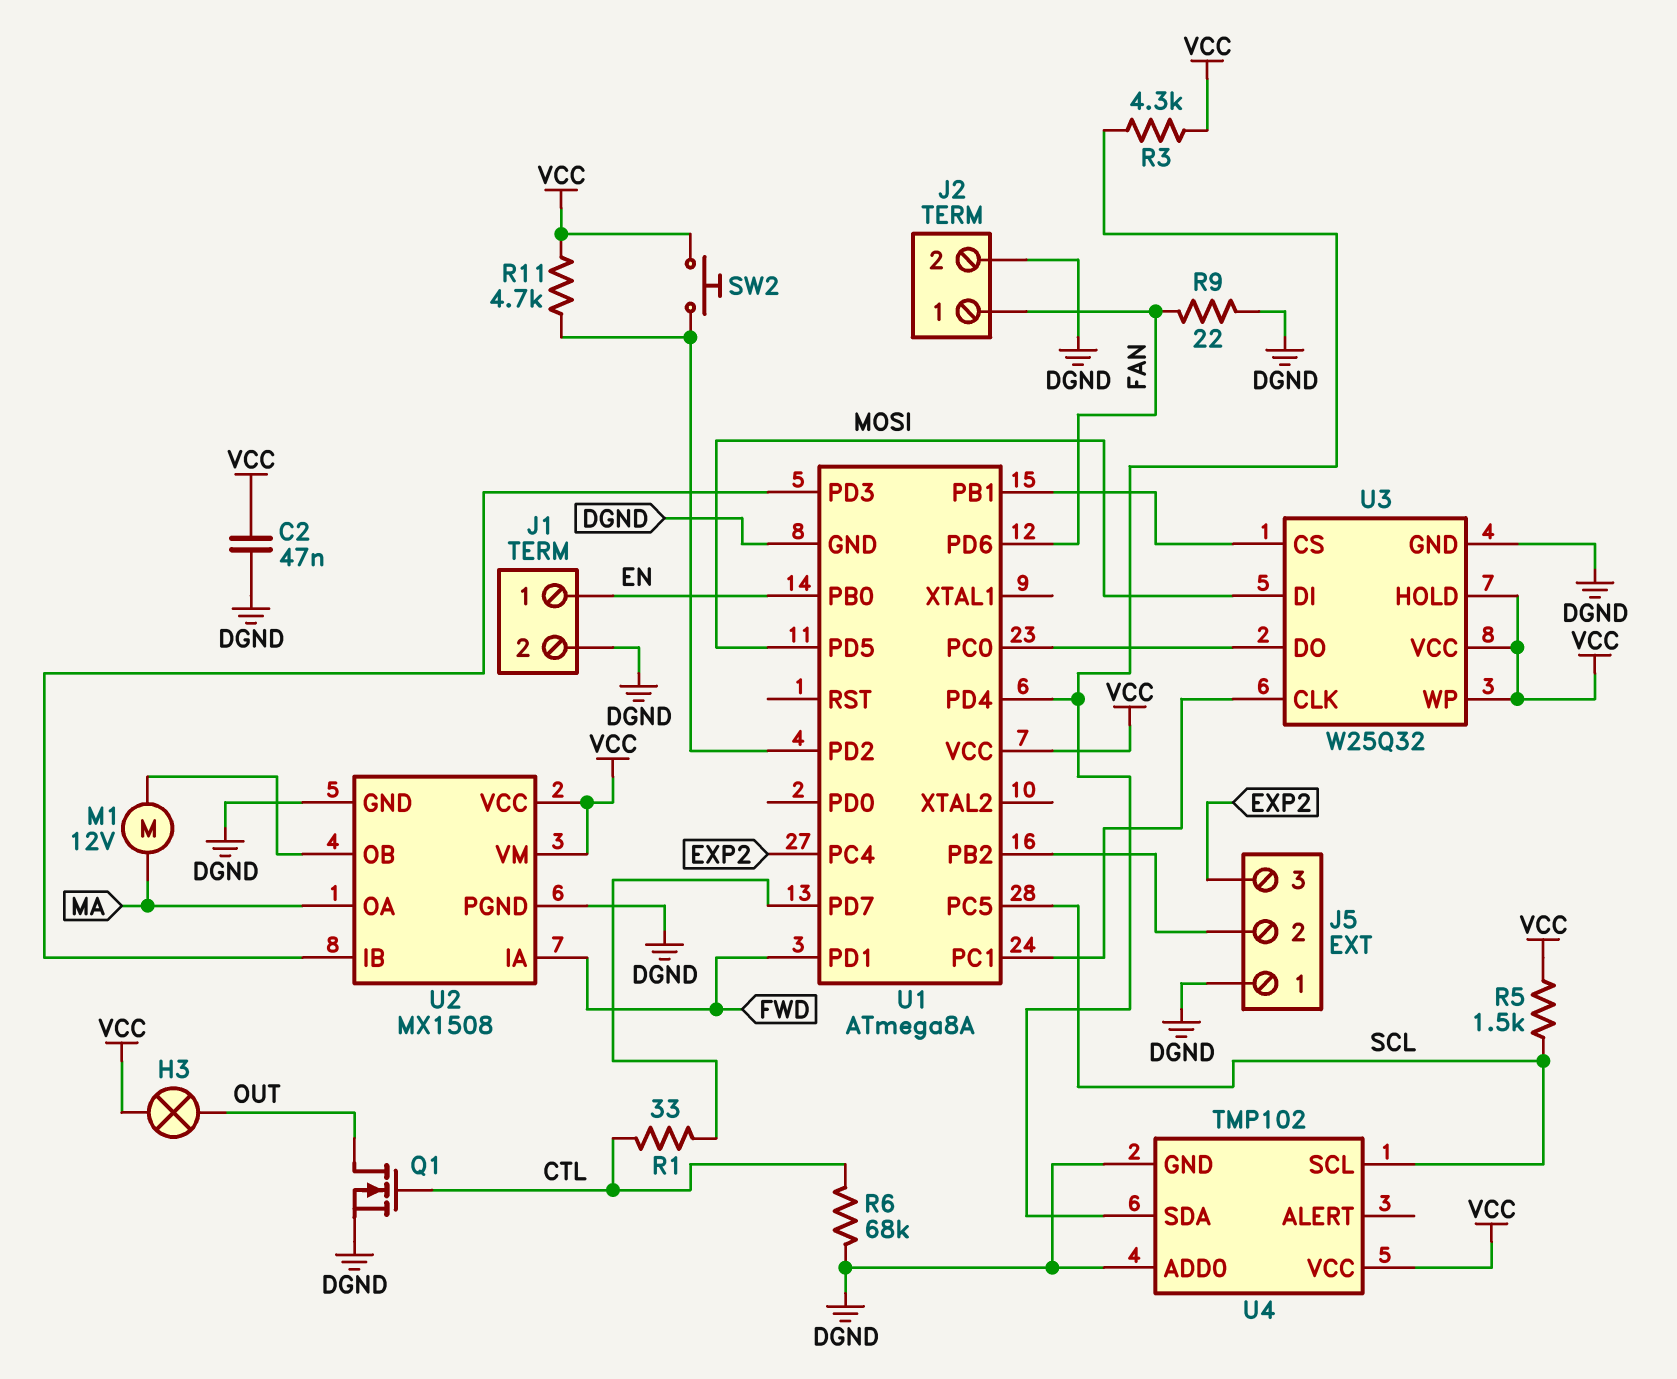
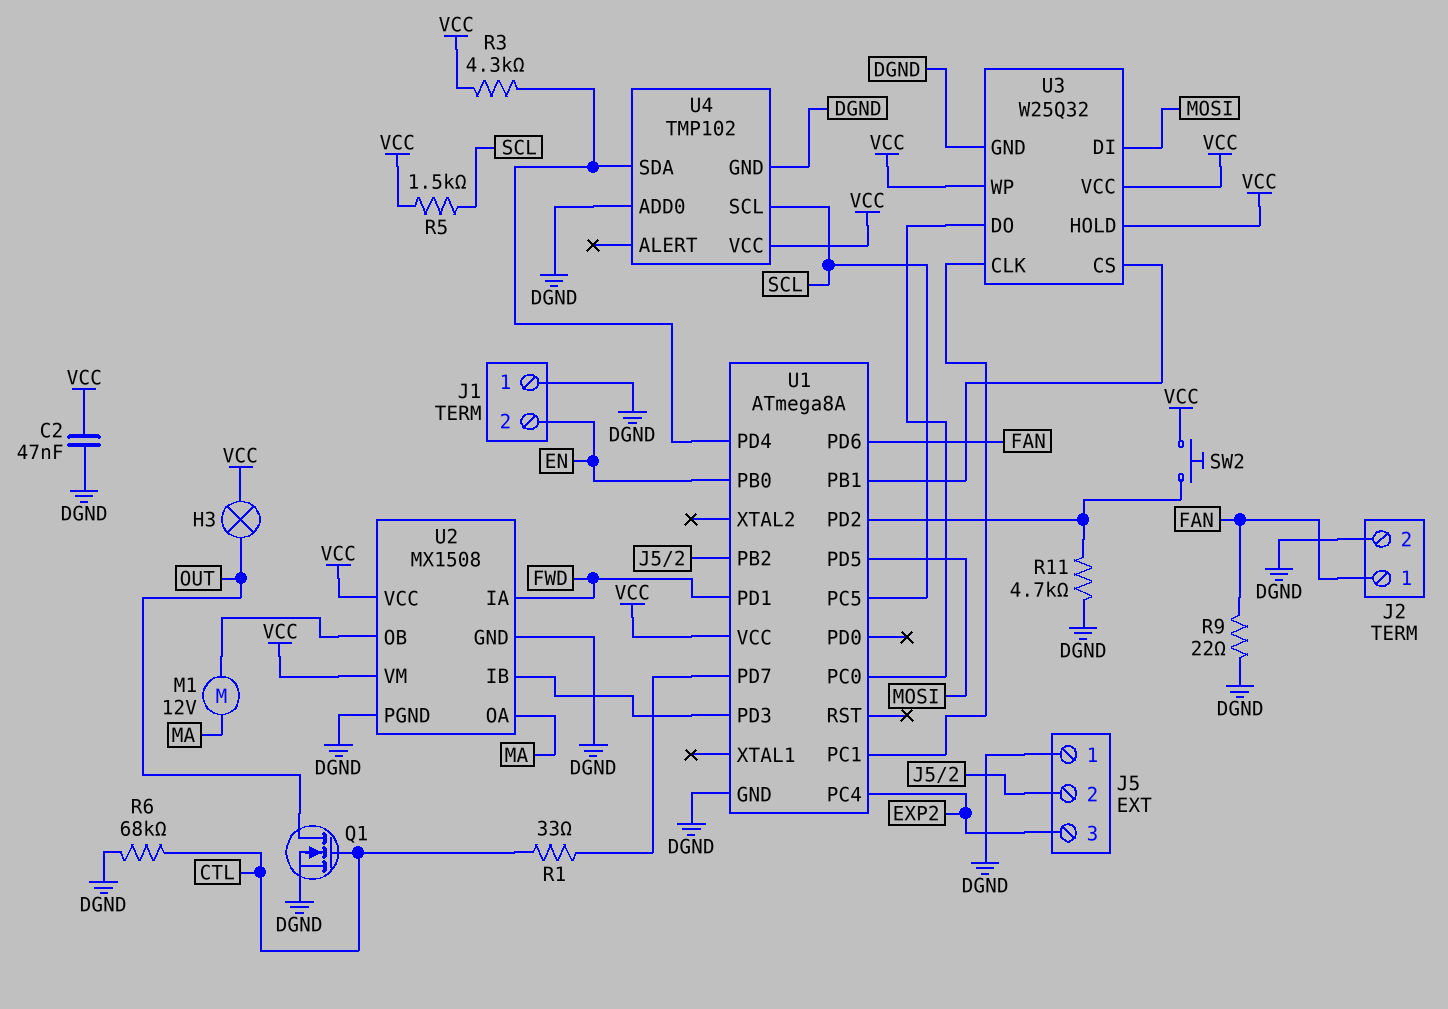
J1 pin 1: EN -> DGND
J1 pin 2: DGND -> EN
R11: 4.7k (U1/PD2, VCC) -> 4.7k (DGND, U1/PD2)

